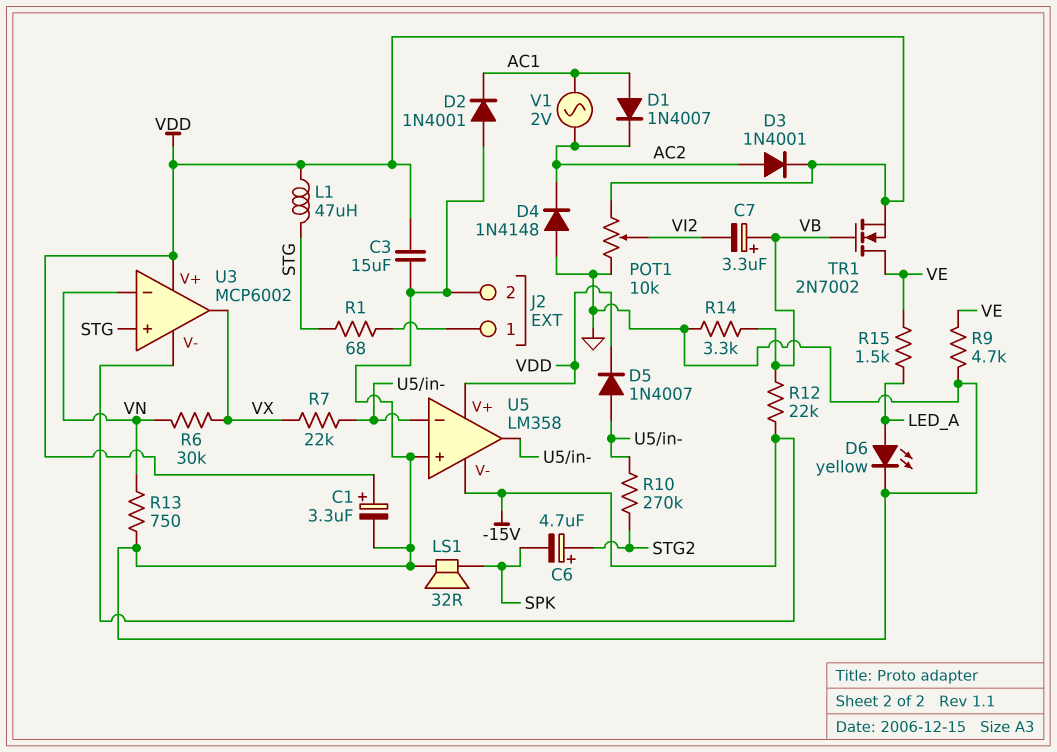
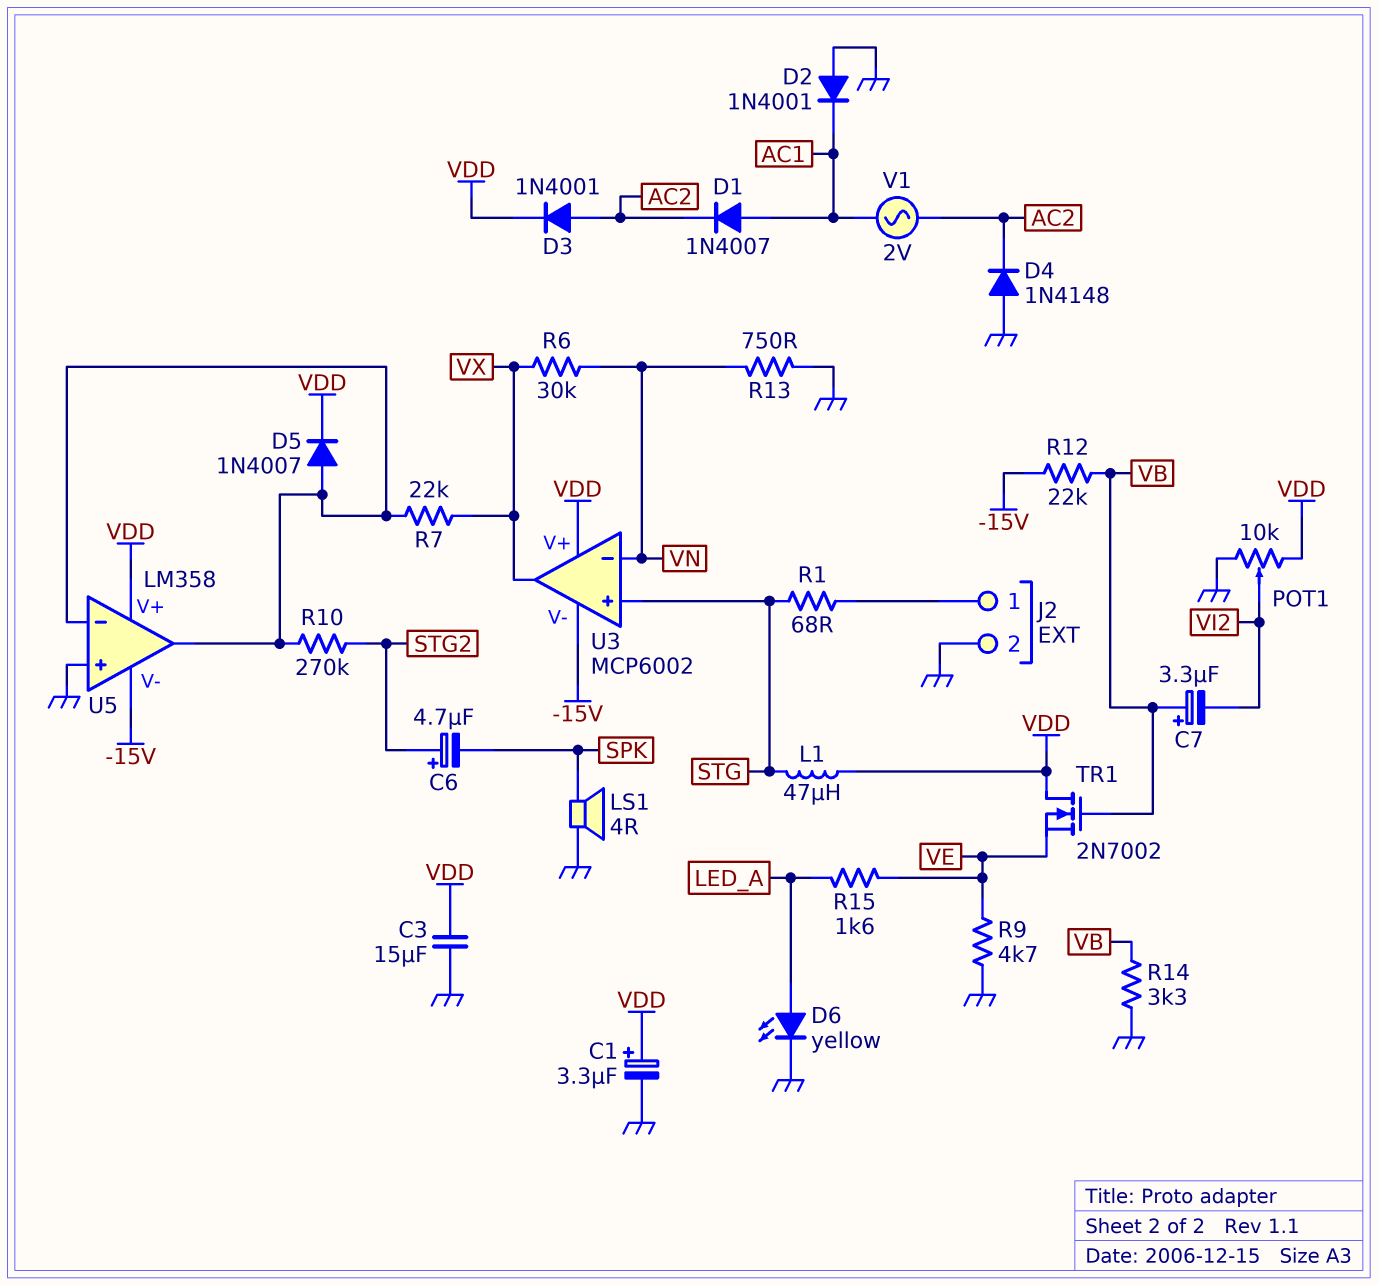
LS1: speaker 32R (GND, SPK) -> speaker 4R (GND, SPK)
R15: 1.5k (LED_A, VE) -> 1.6k (LED_A, VE)
TR1: NMOS 2N7002 (G VB, D VE, S VDD) -> NMOS 2N7002 (G VB, D VDD, S VE)

